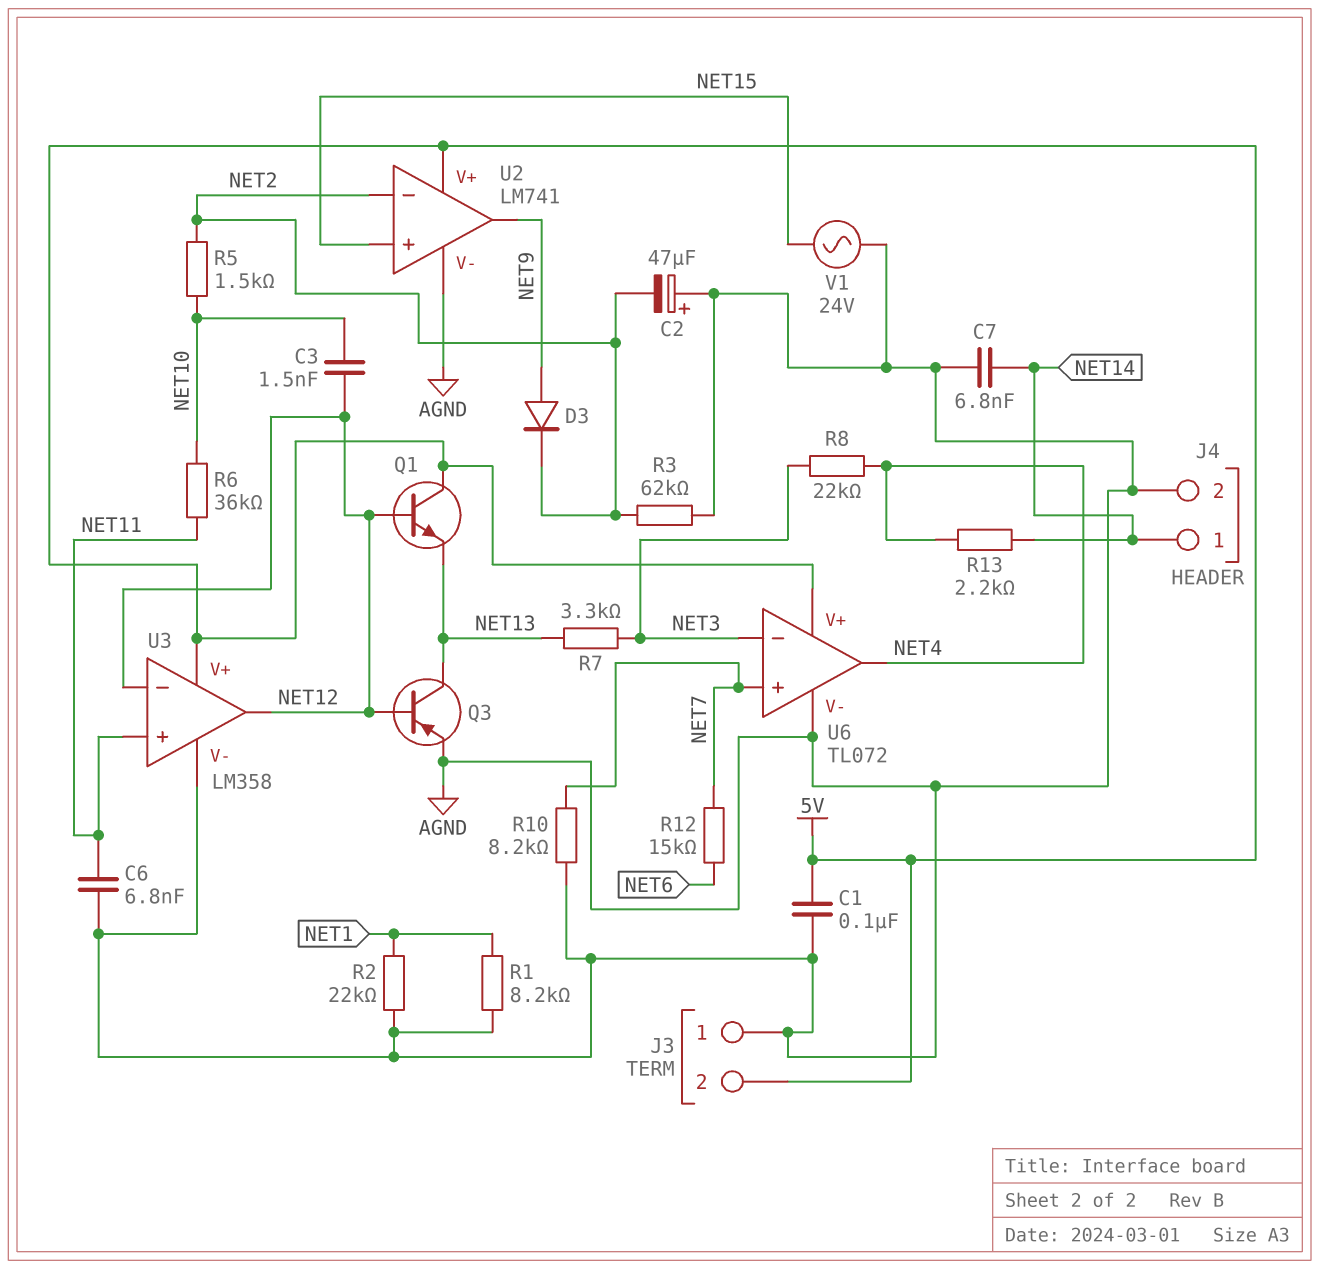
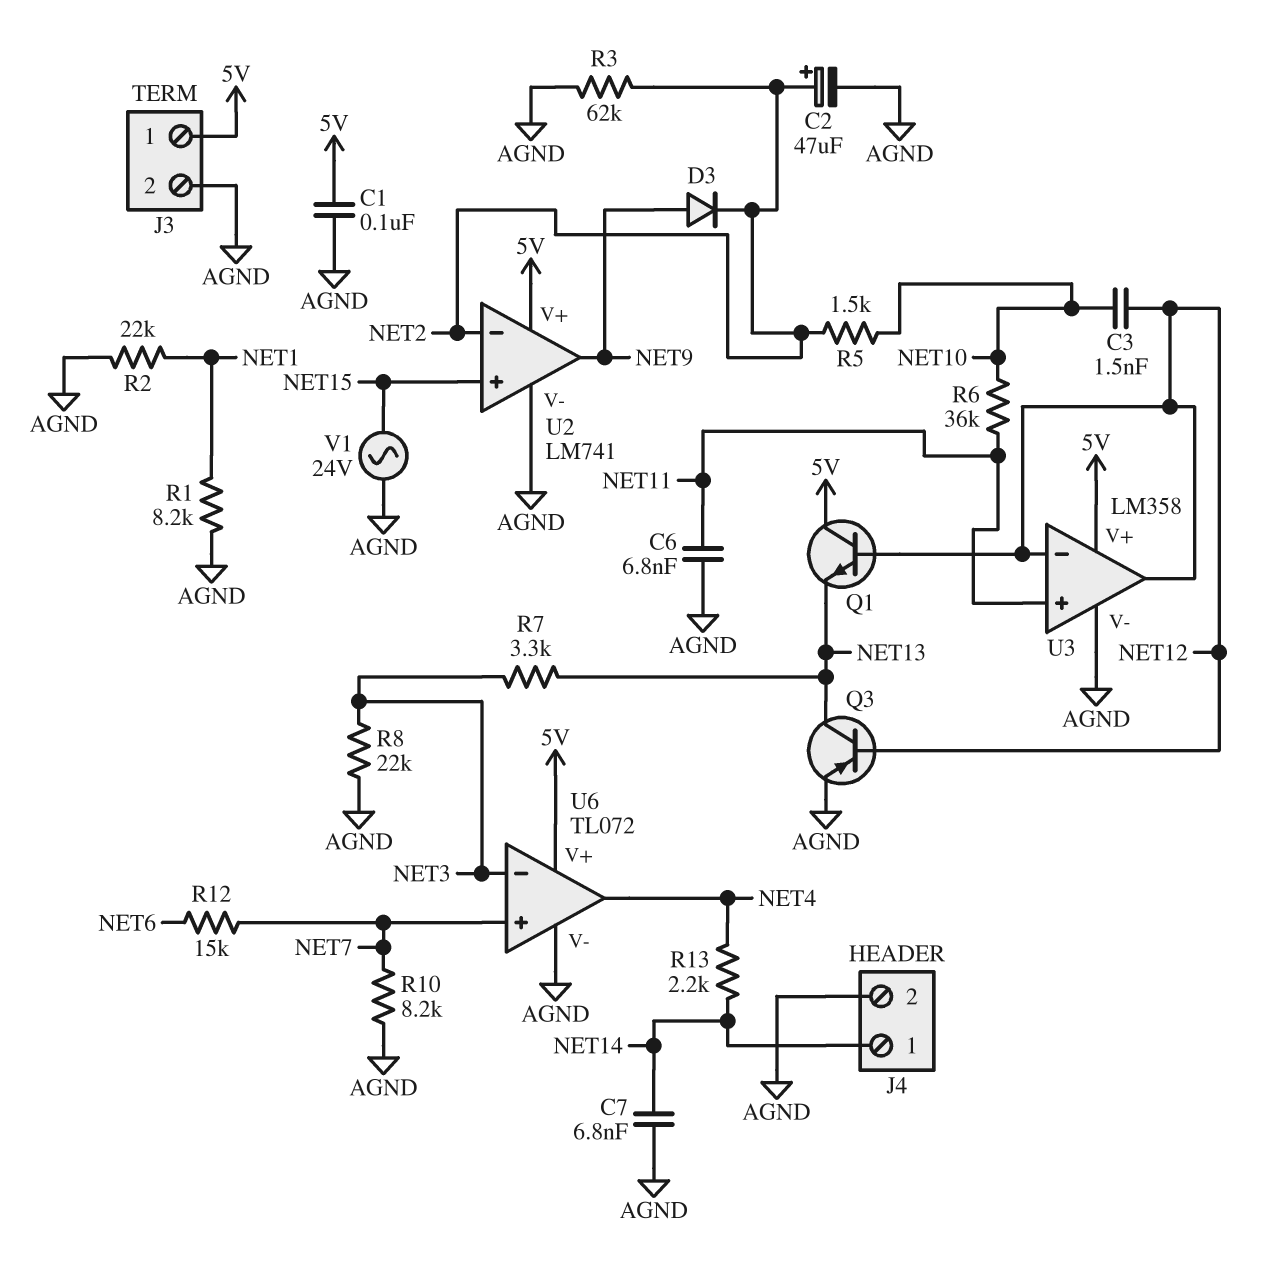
C2: 47uF (plus AGND, minus NET2) -> 47uF (plus NET2, minus AGND)
J3 pin 1: AGND -> 5V
J3 pin 2: 5V -> AGND
R8: 22k (NET3, NET4) -> 22k (AGND, NET3)

